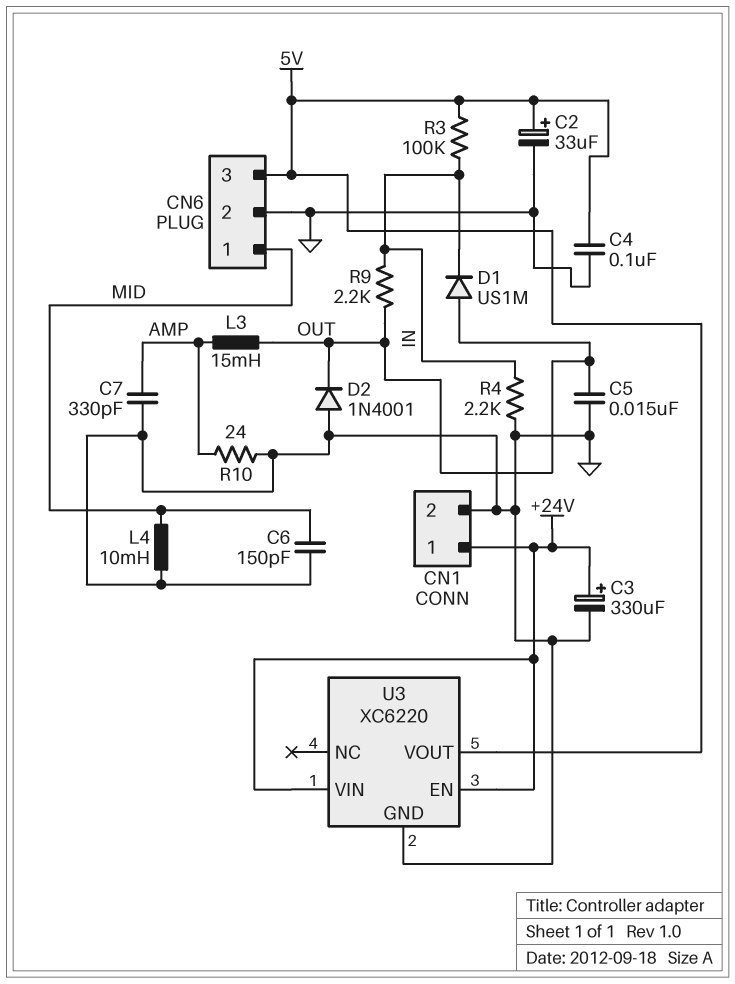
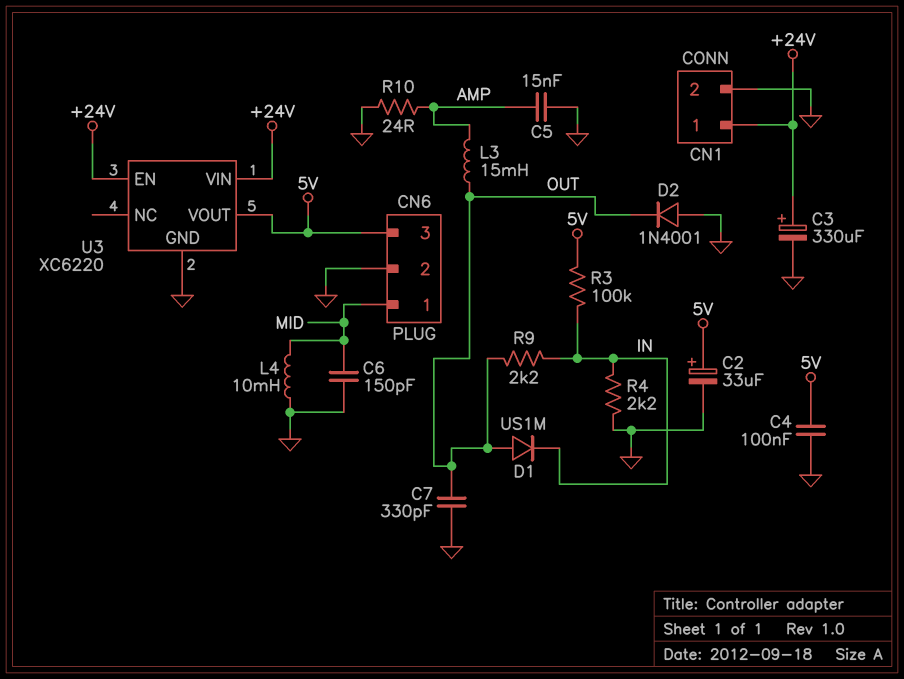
C5: 15nF (GND, OUT) -> 15nF (AMP, GND)
C7: 330pF (AMP, GND) -> 330pF (GND, OUT)

